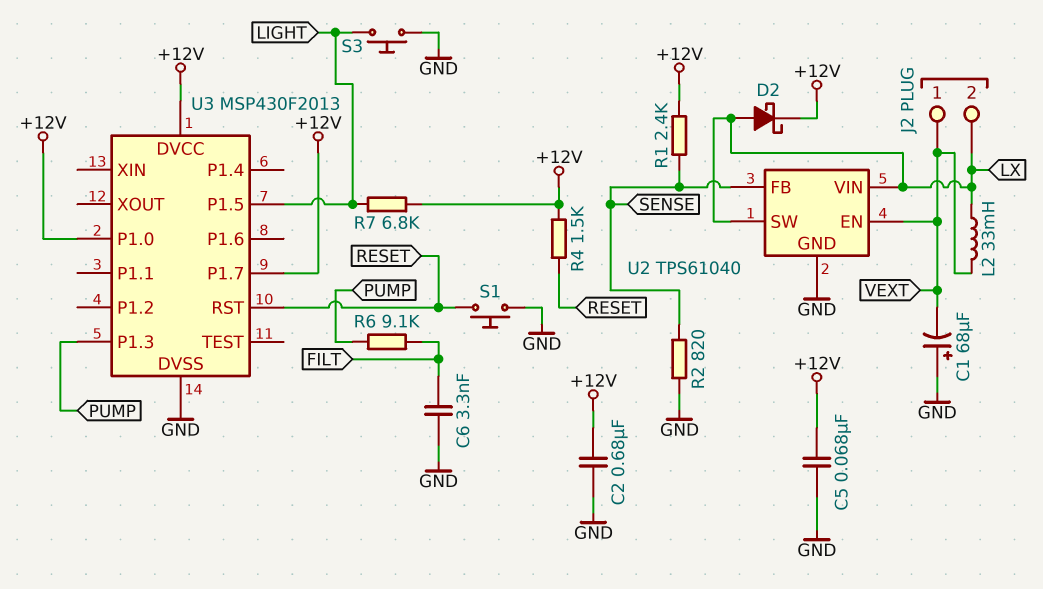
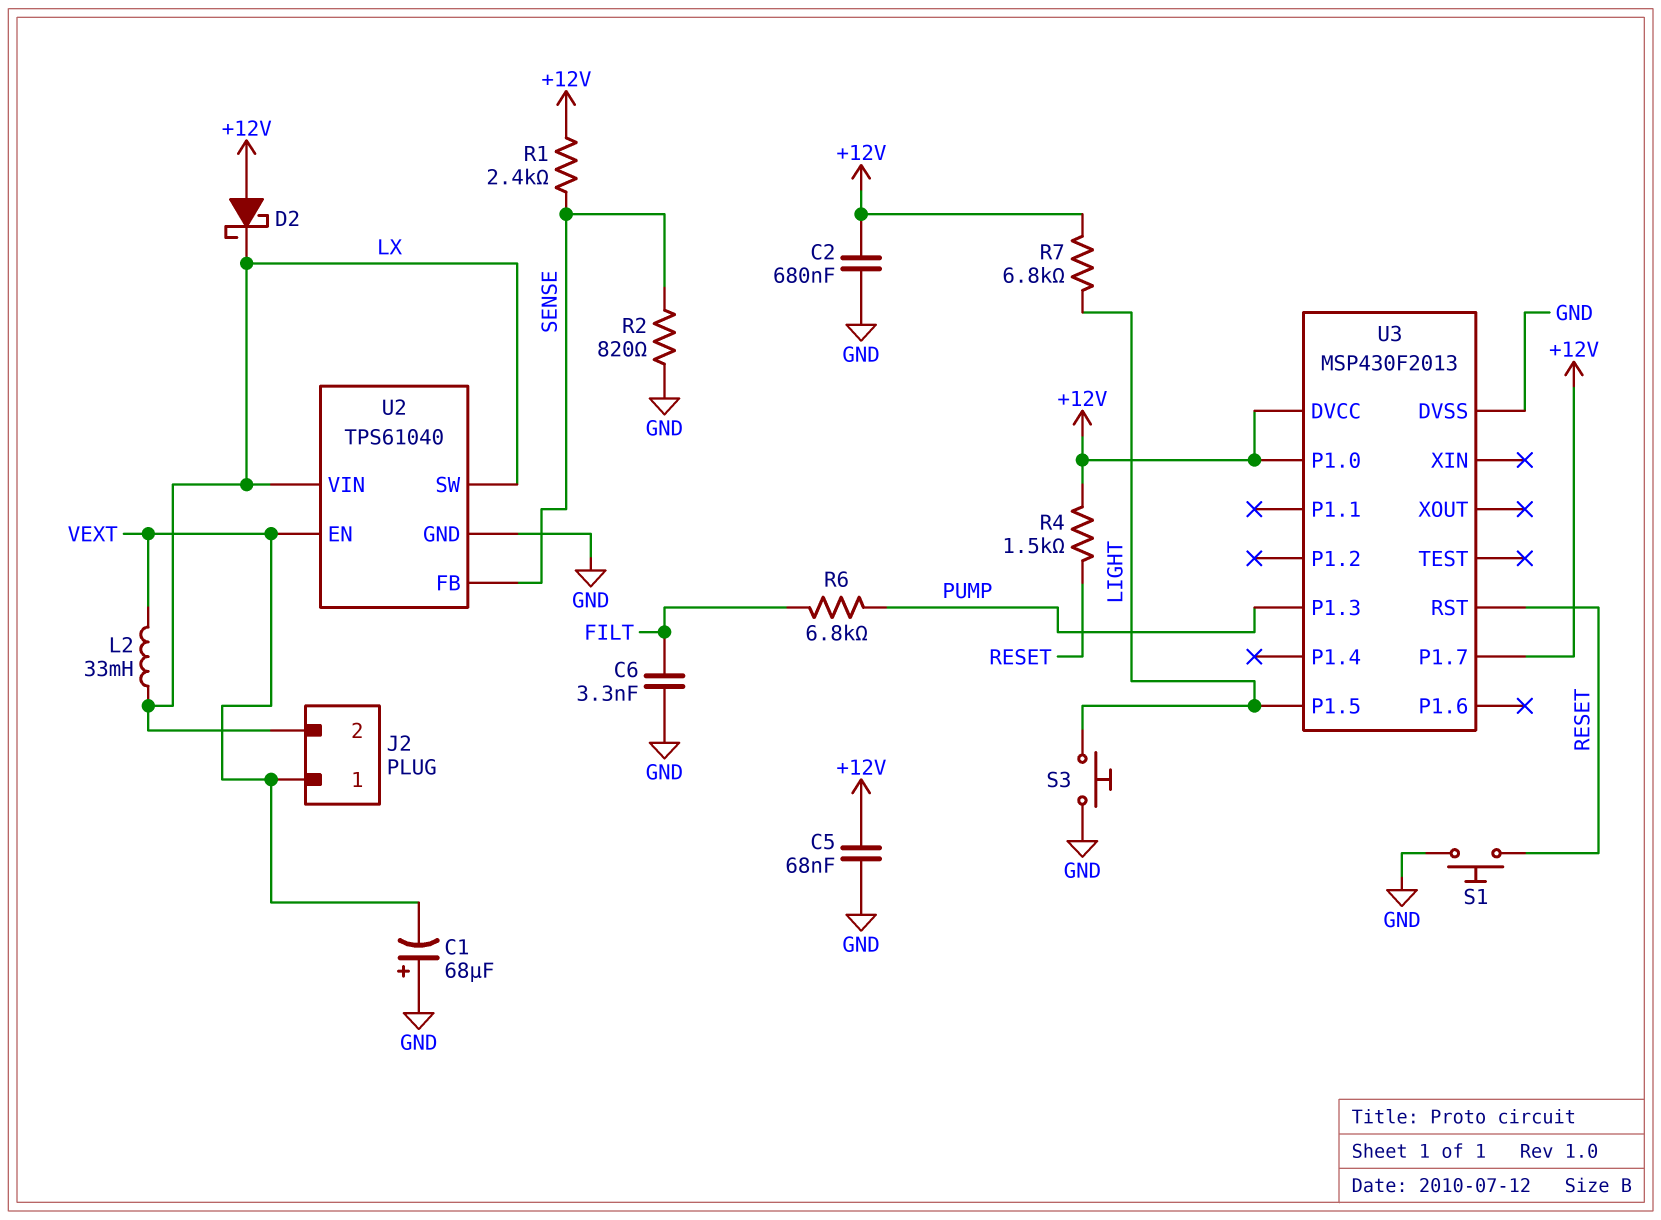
D2: schottky (A LX, K +12V) -> schottky (A +12V, K LX)
R6: 9.1k (FILT, PUMP) -> 6.8k (FILT, PUMP)

